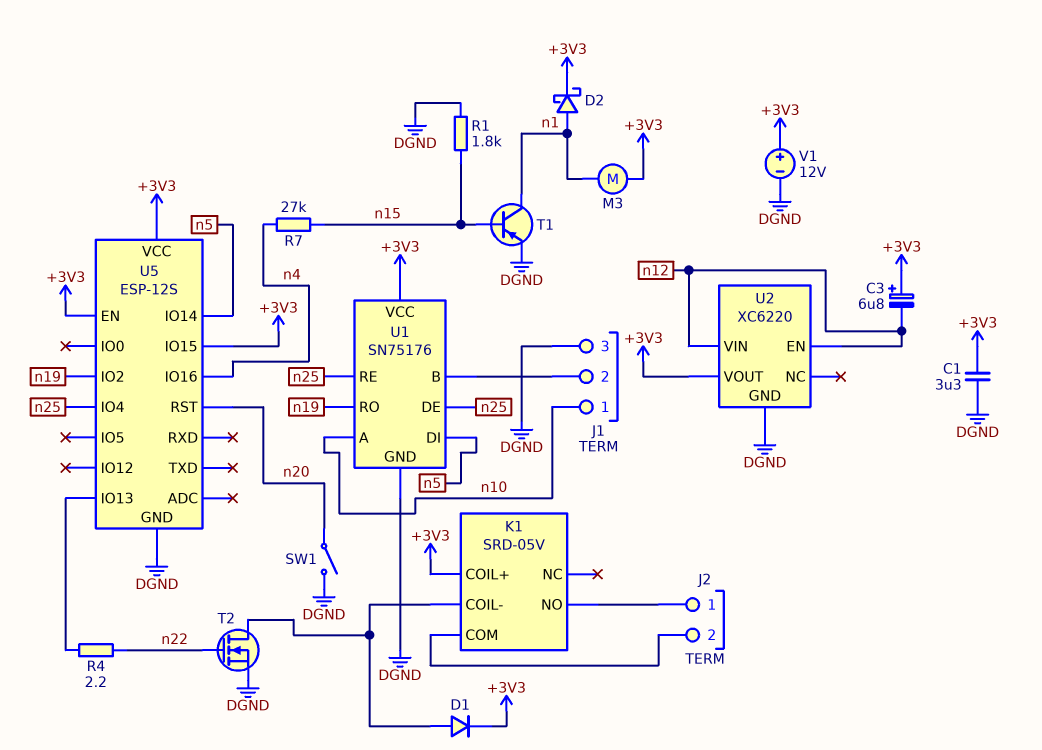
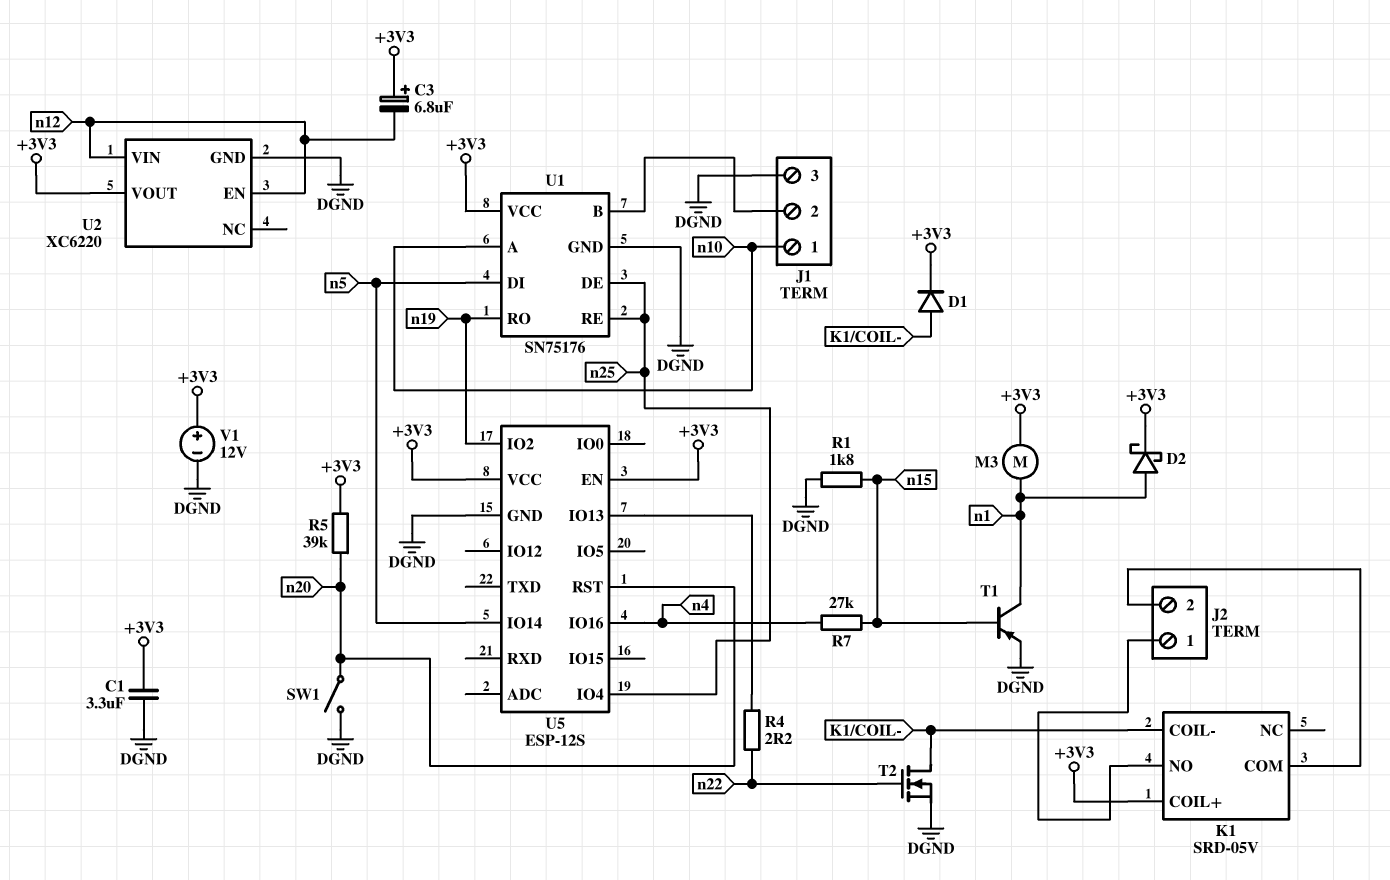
R5: none -> 39k (+3V3, n20)
U5 pin IO15: +3V3 -> none

